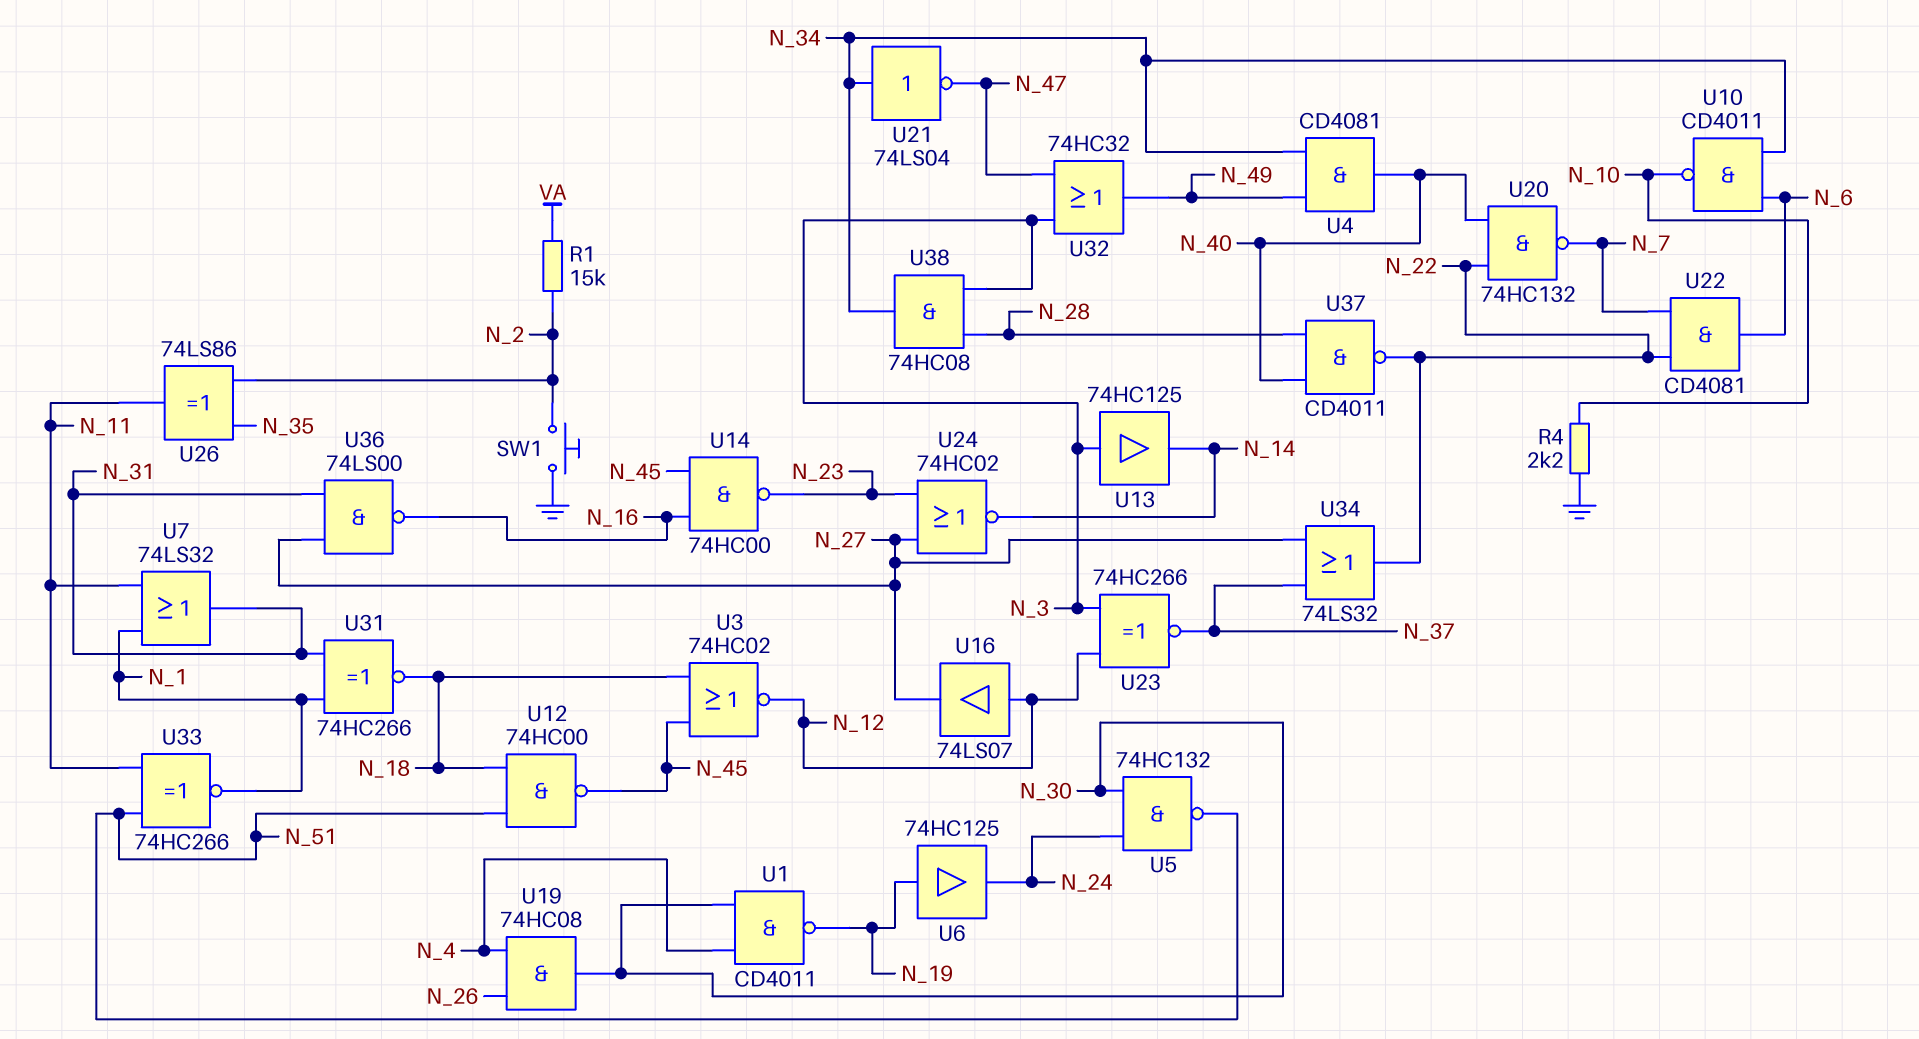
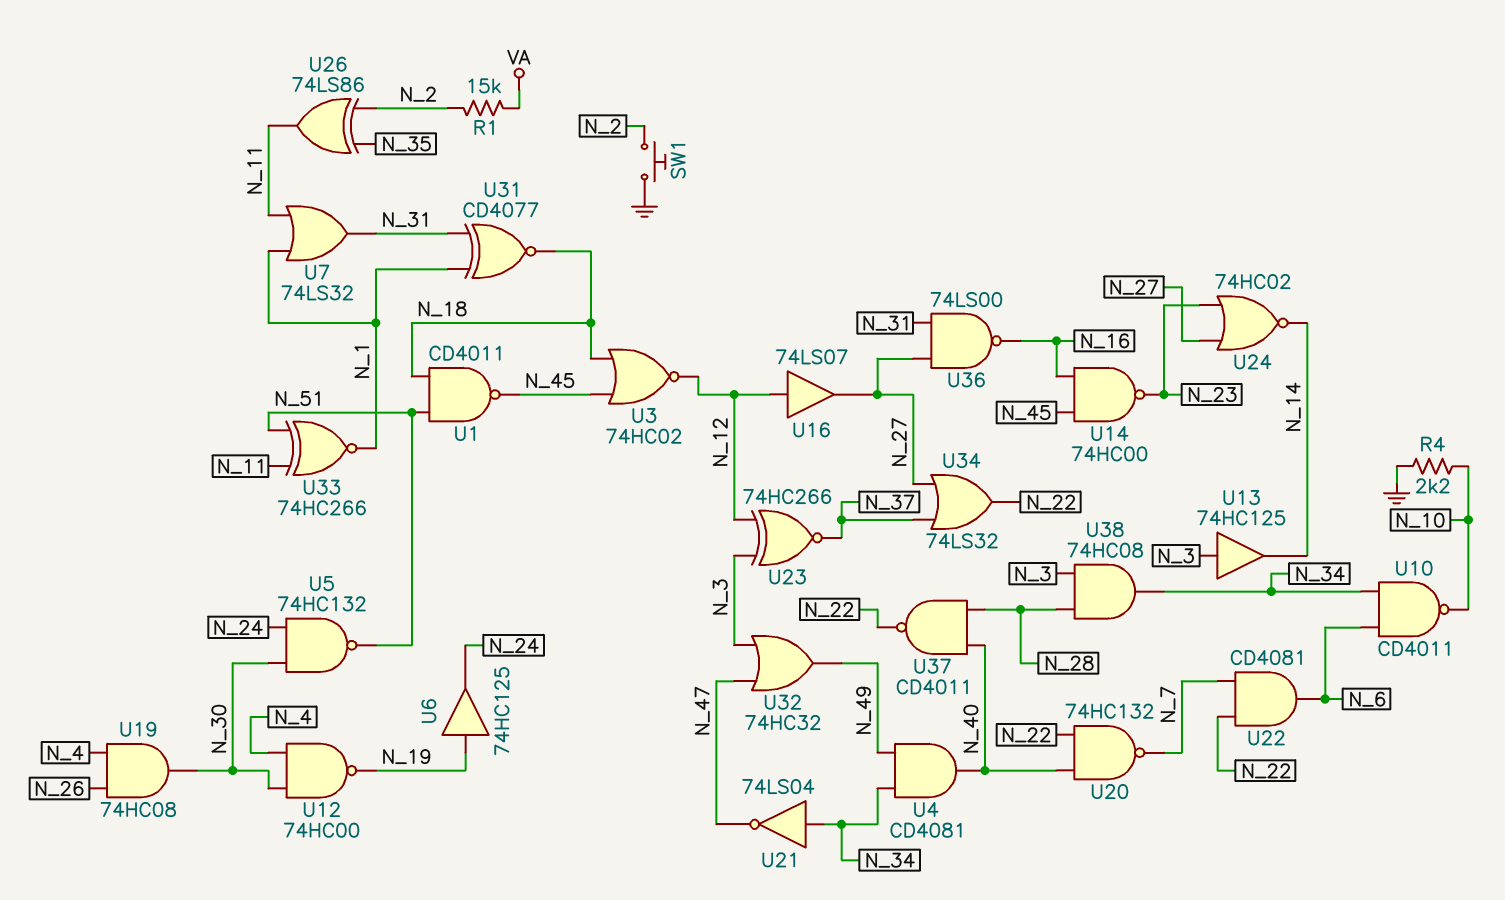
U1: NAND CD4011 (in N_4, in N_30, out N_19) -> NAND CD4011 (in N_18, in N_51, out N_45)
U12: NAND 74HC00 (in N_18, in N_51, out N_45) -> NAND 74HC00 (in N_4, in N_30, out N_19)
U31: XNOR 74HC266 (in N_1, in N_31, out N_18) -> XNOR CD4077 (in N_1, in N_31, out N_18)

